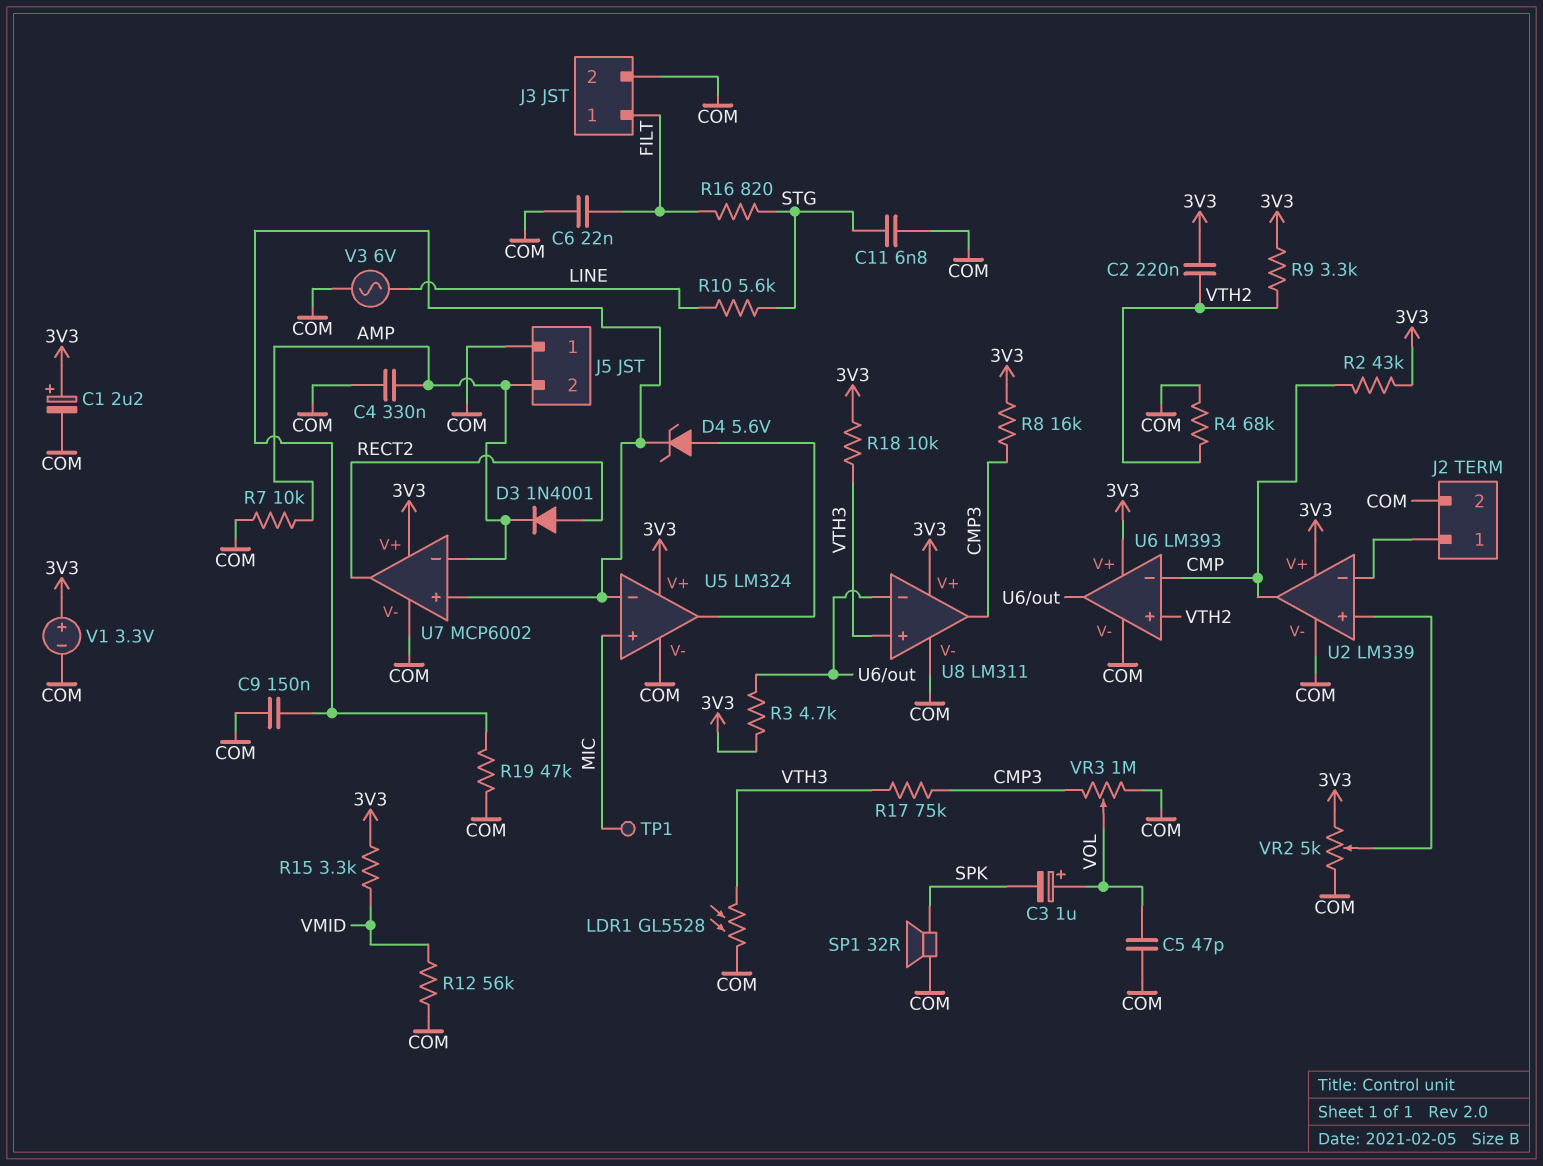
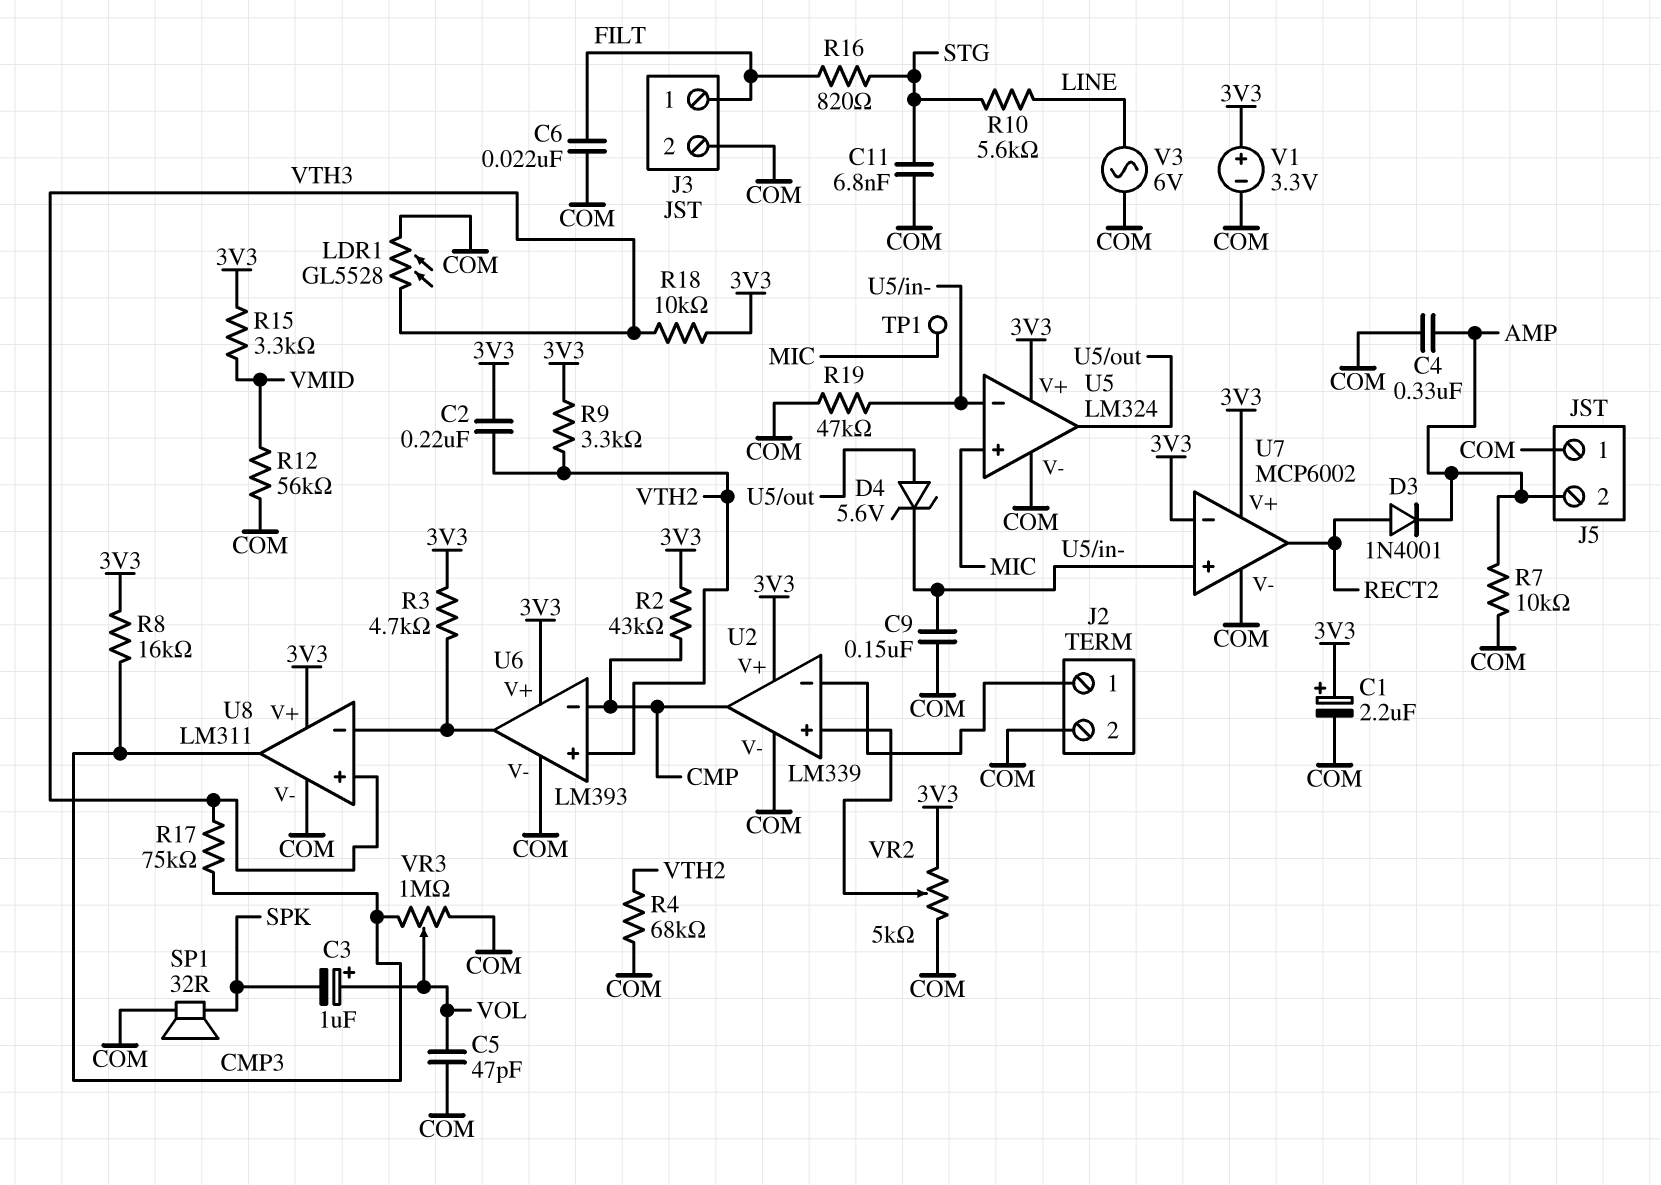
U7 pin in-: AMP -> 3V3

